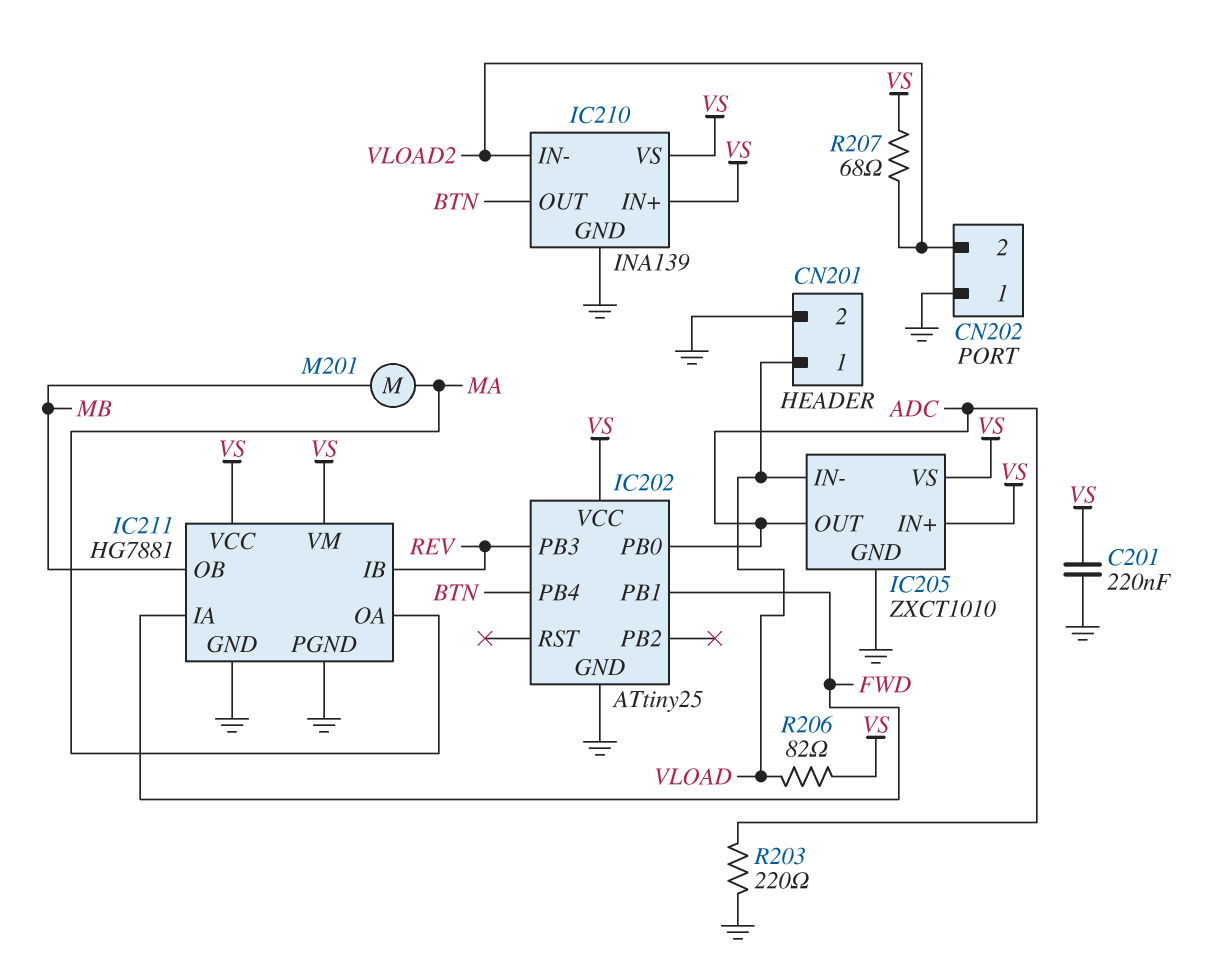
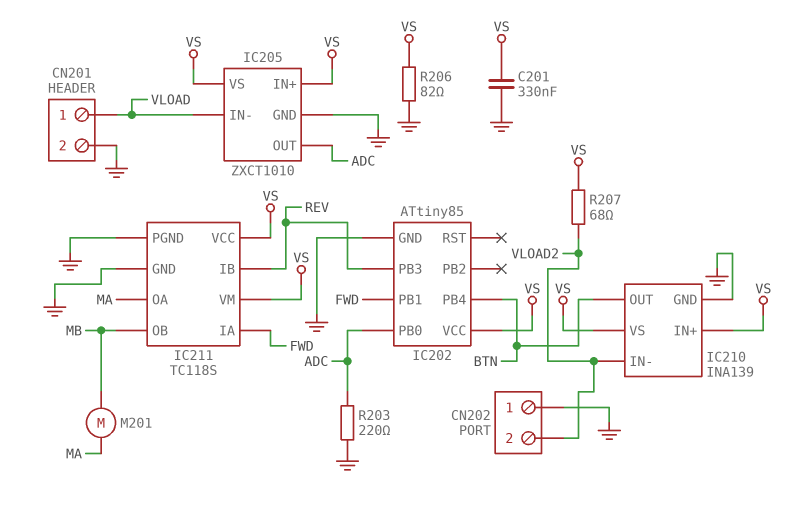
C201: 220nF (GND, VS) -> 330nF (GND, VS)
IC202: ATtiny25 -> ATtiny85
IC211: HG7881 -> TC118S
R206: 82 (VLOAD, VS) -> 82 (GND, VS)

